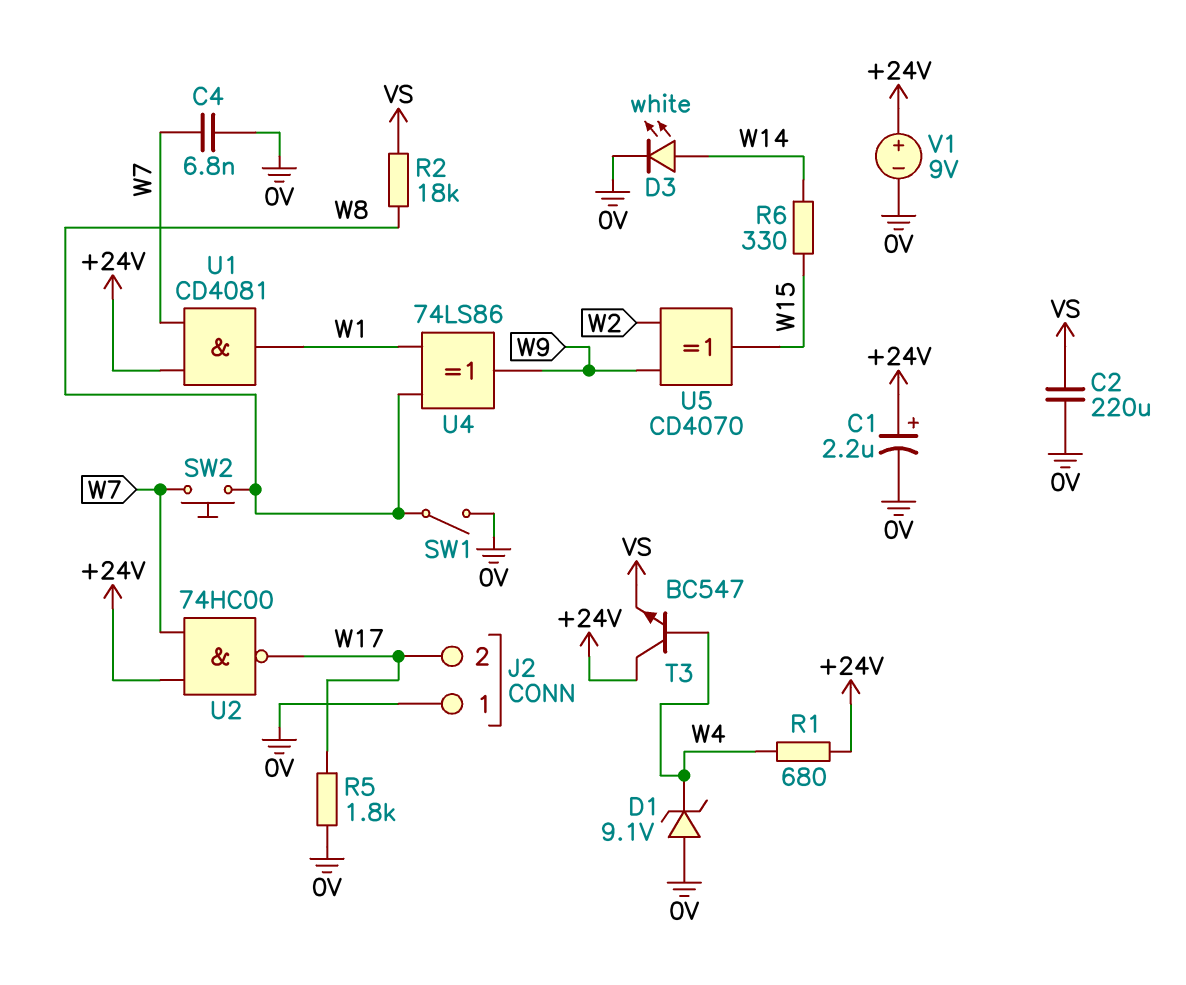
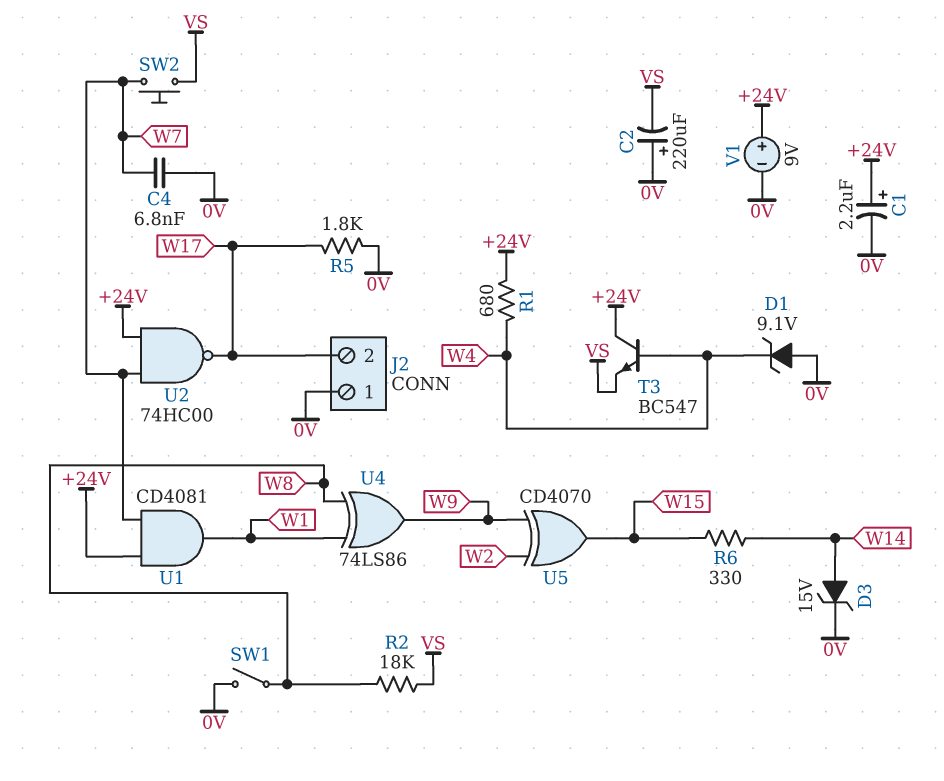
C2: 220uF (0V, VS) -> 220uF (plus 0V, minus VS)
D3: LED white (A W14, K 0V) -> zener 15V (A W14, K 0V)
SW2: button (W7, W8) -> button (VS, W7)

